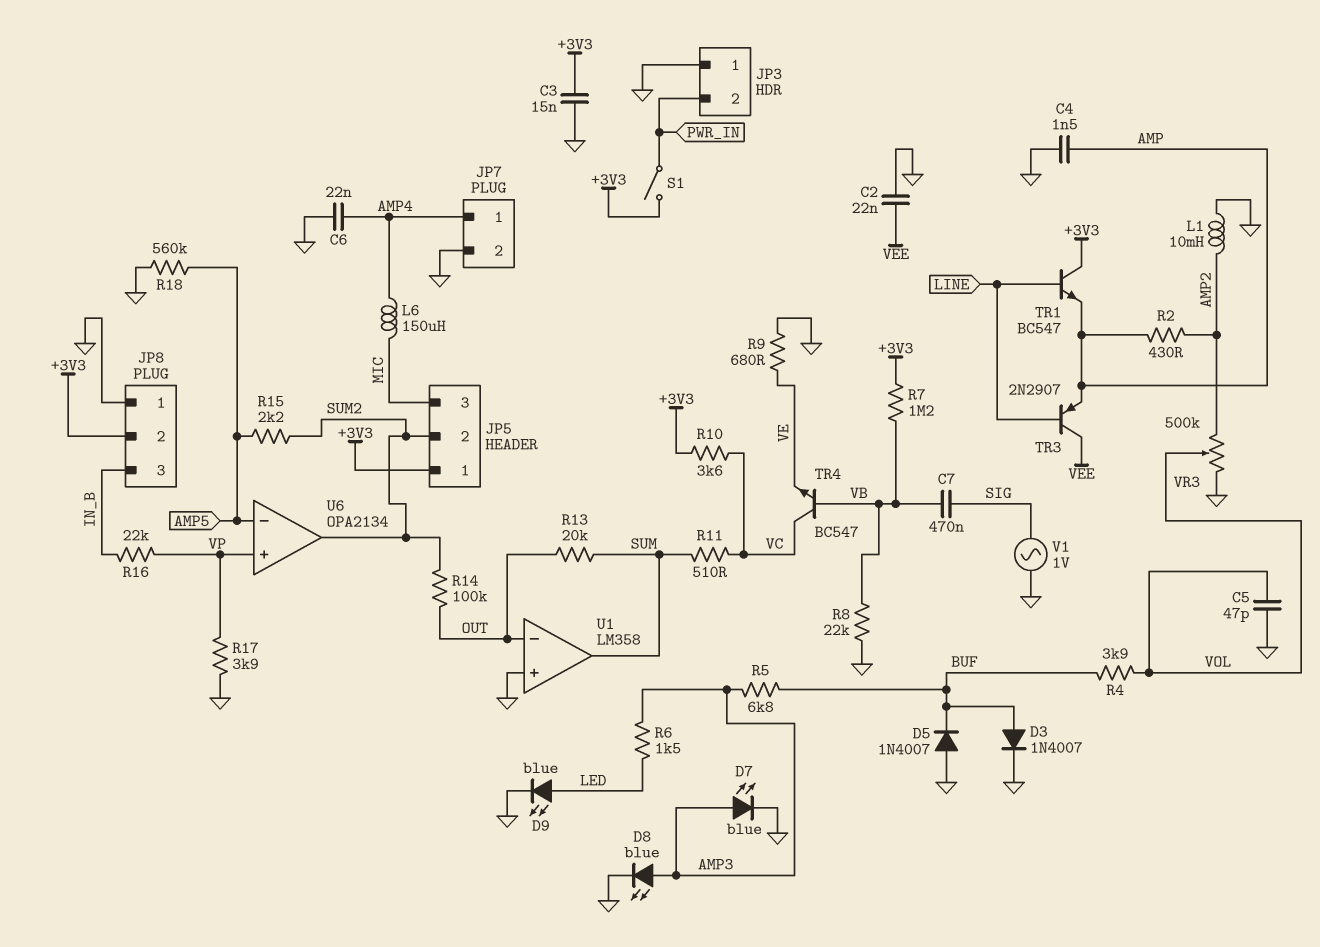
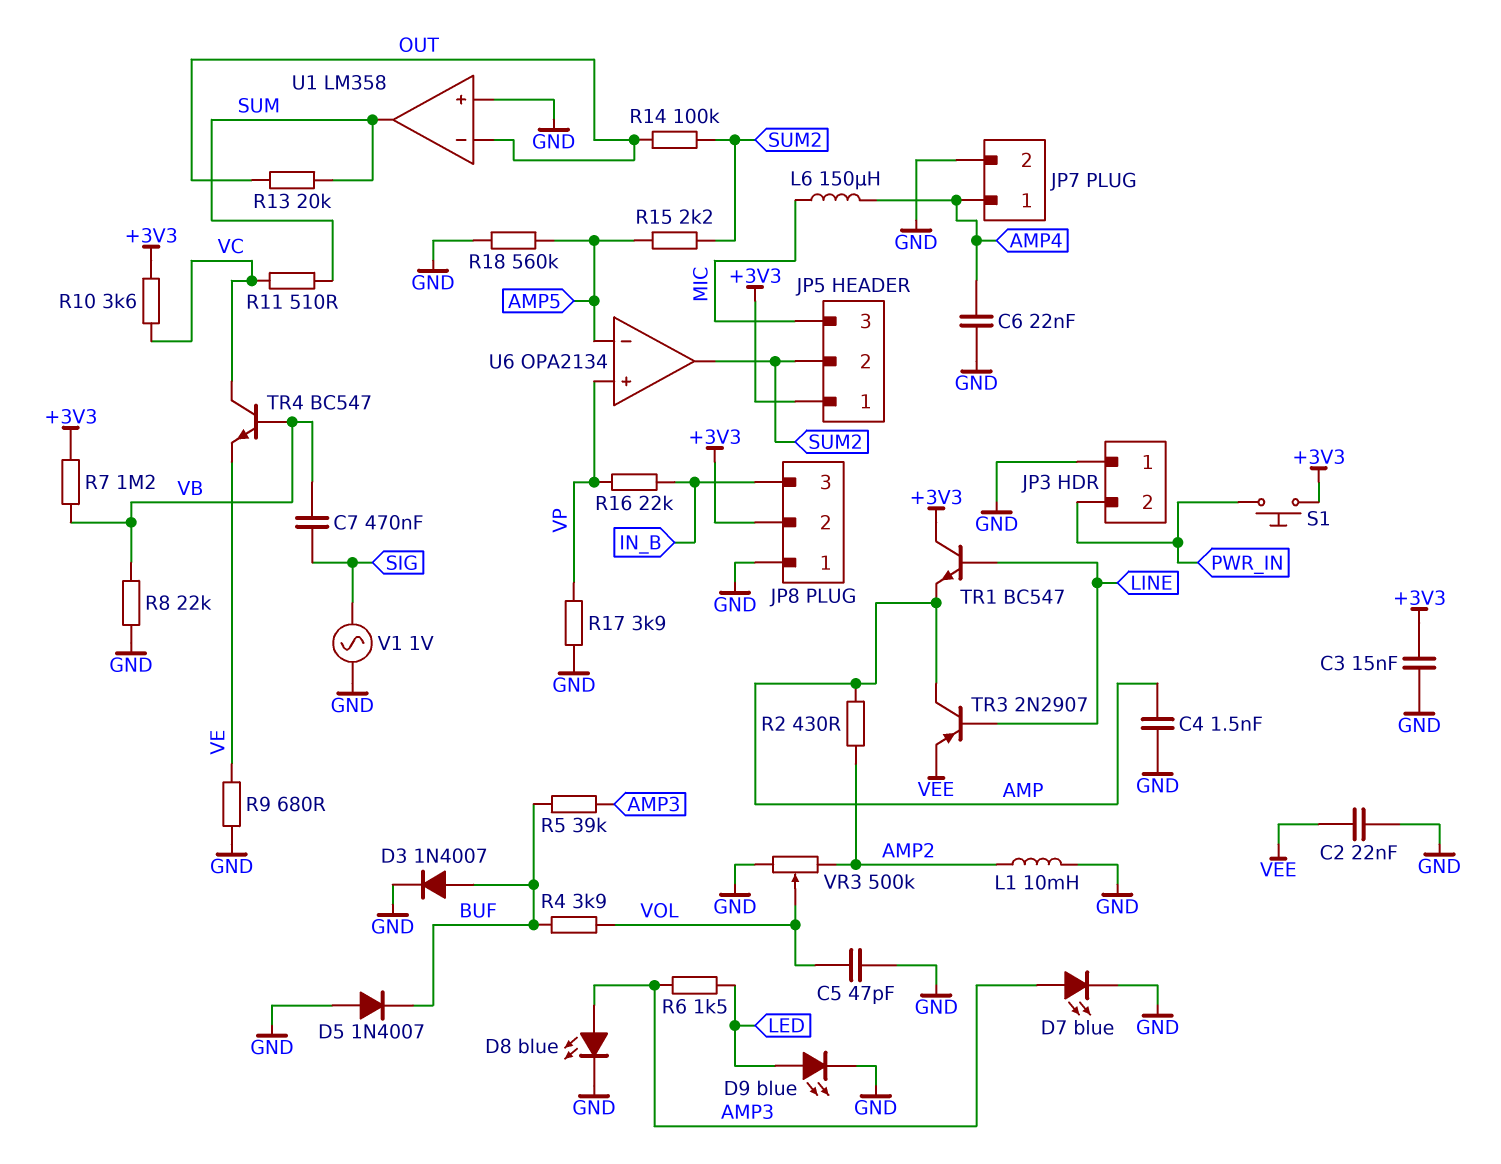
R5: 6.8k (AMP3, BUF) -> 39k (AMP3, BUF)
S1: switch (+3V3, PWR_IN) -> button (+3V3, PWR_IN)
TR3: PNP 2N2907 (B LINE, C VEE, E AMP) -> PNP 2N2907 (B LINE, C AMP, E VEE)

